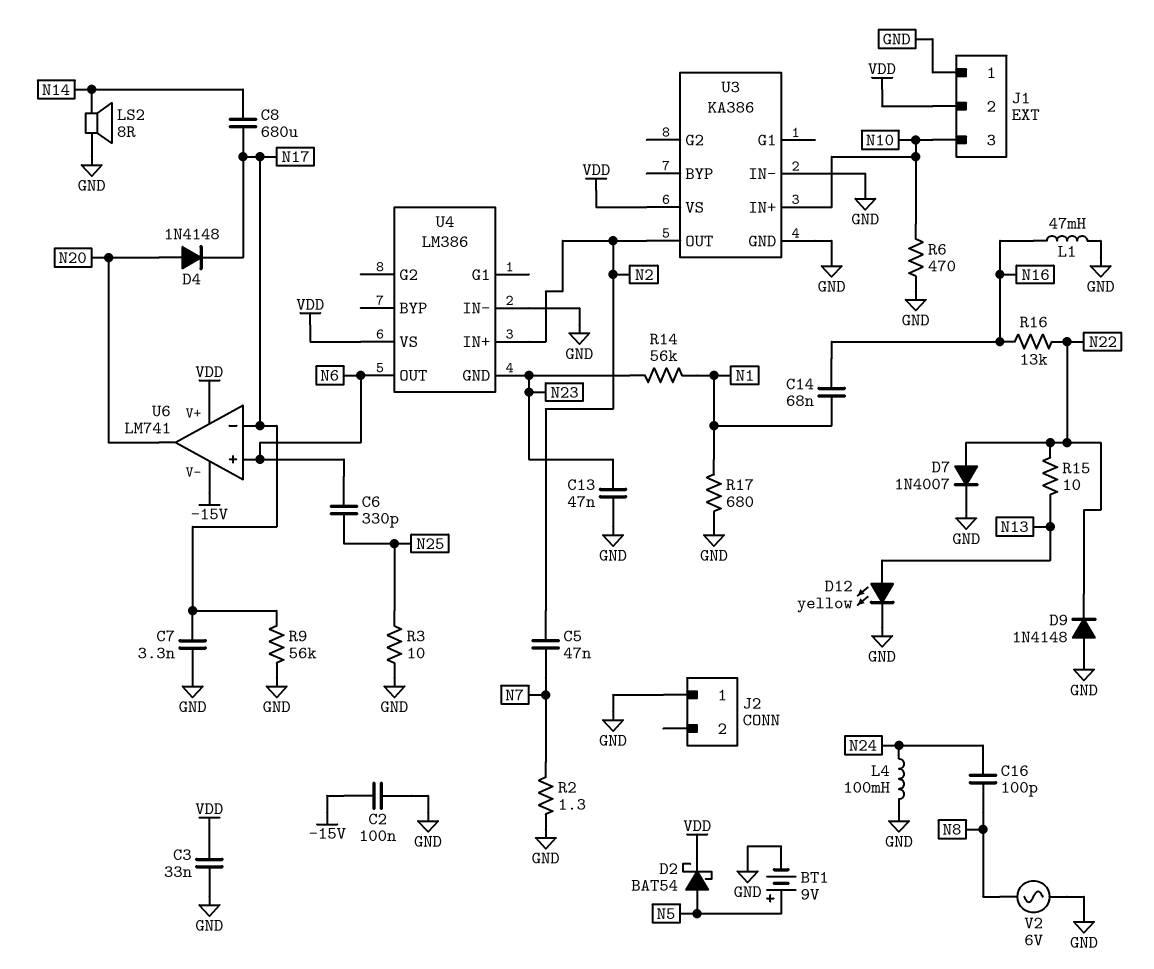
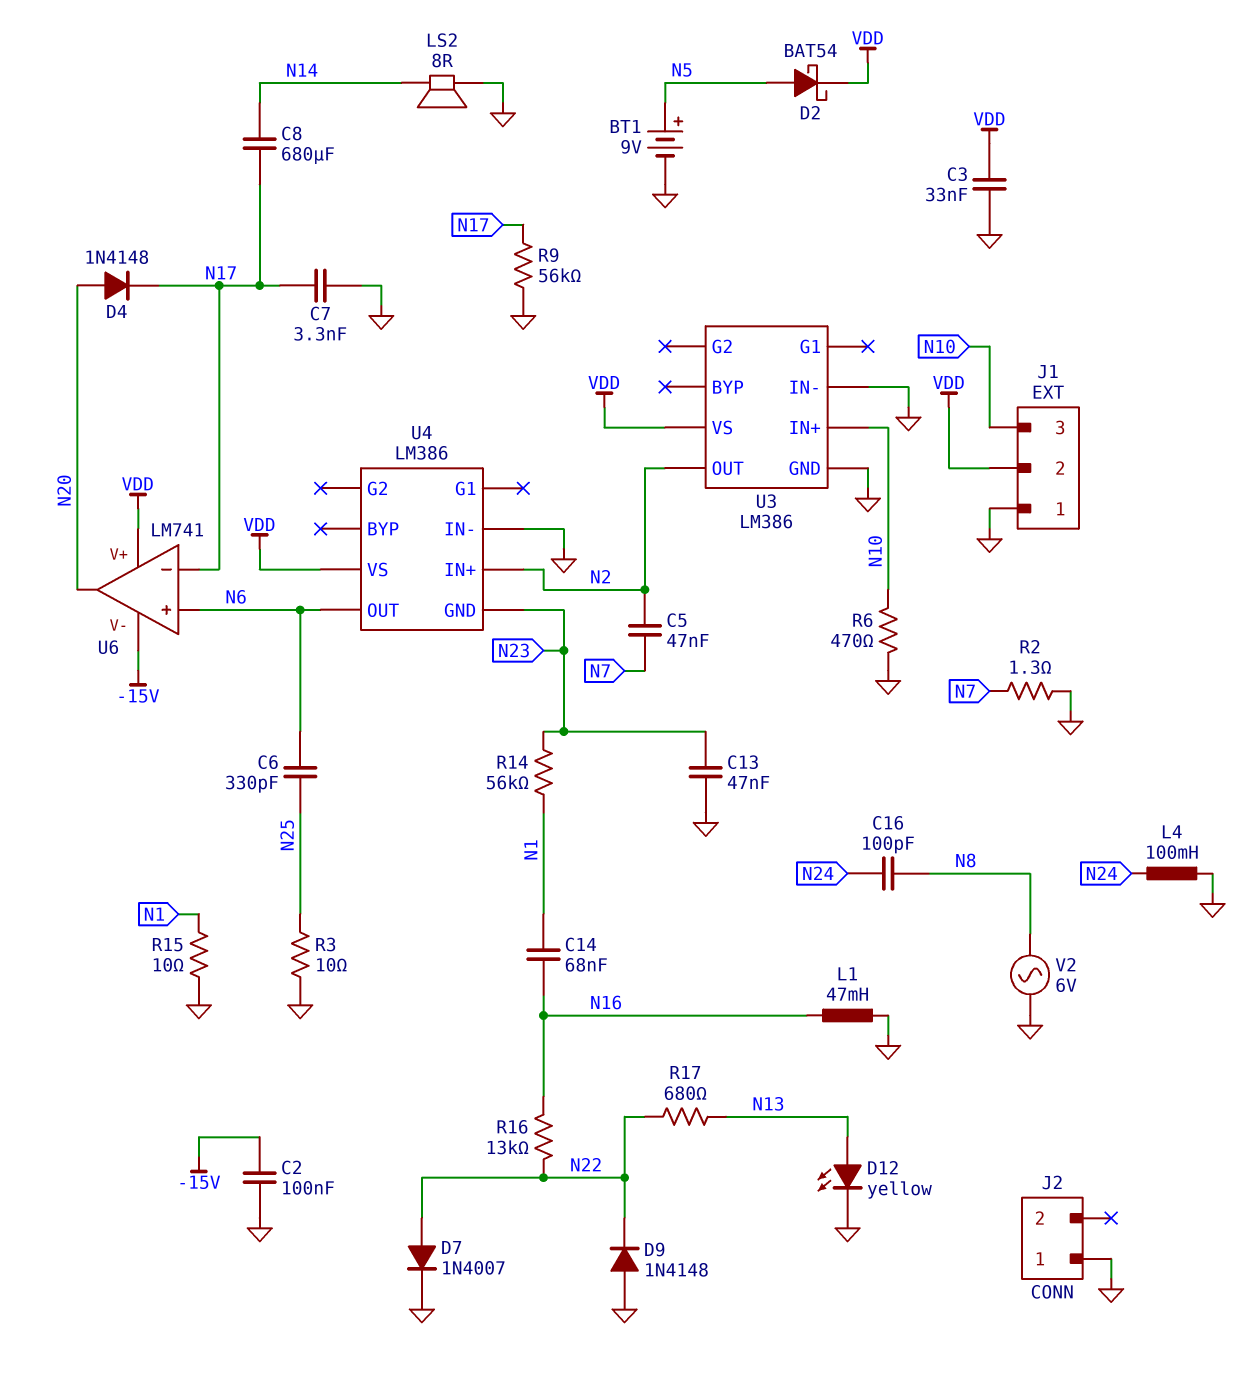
R15: 10 (N13, N22) -> 10 (GND, N1)
R17: 680 (GND, N1) -> 680 (N13, N22)
U3: KA386 -> LM386

